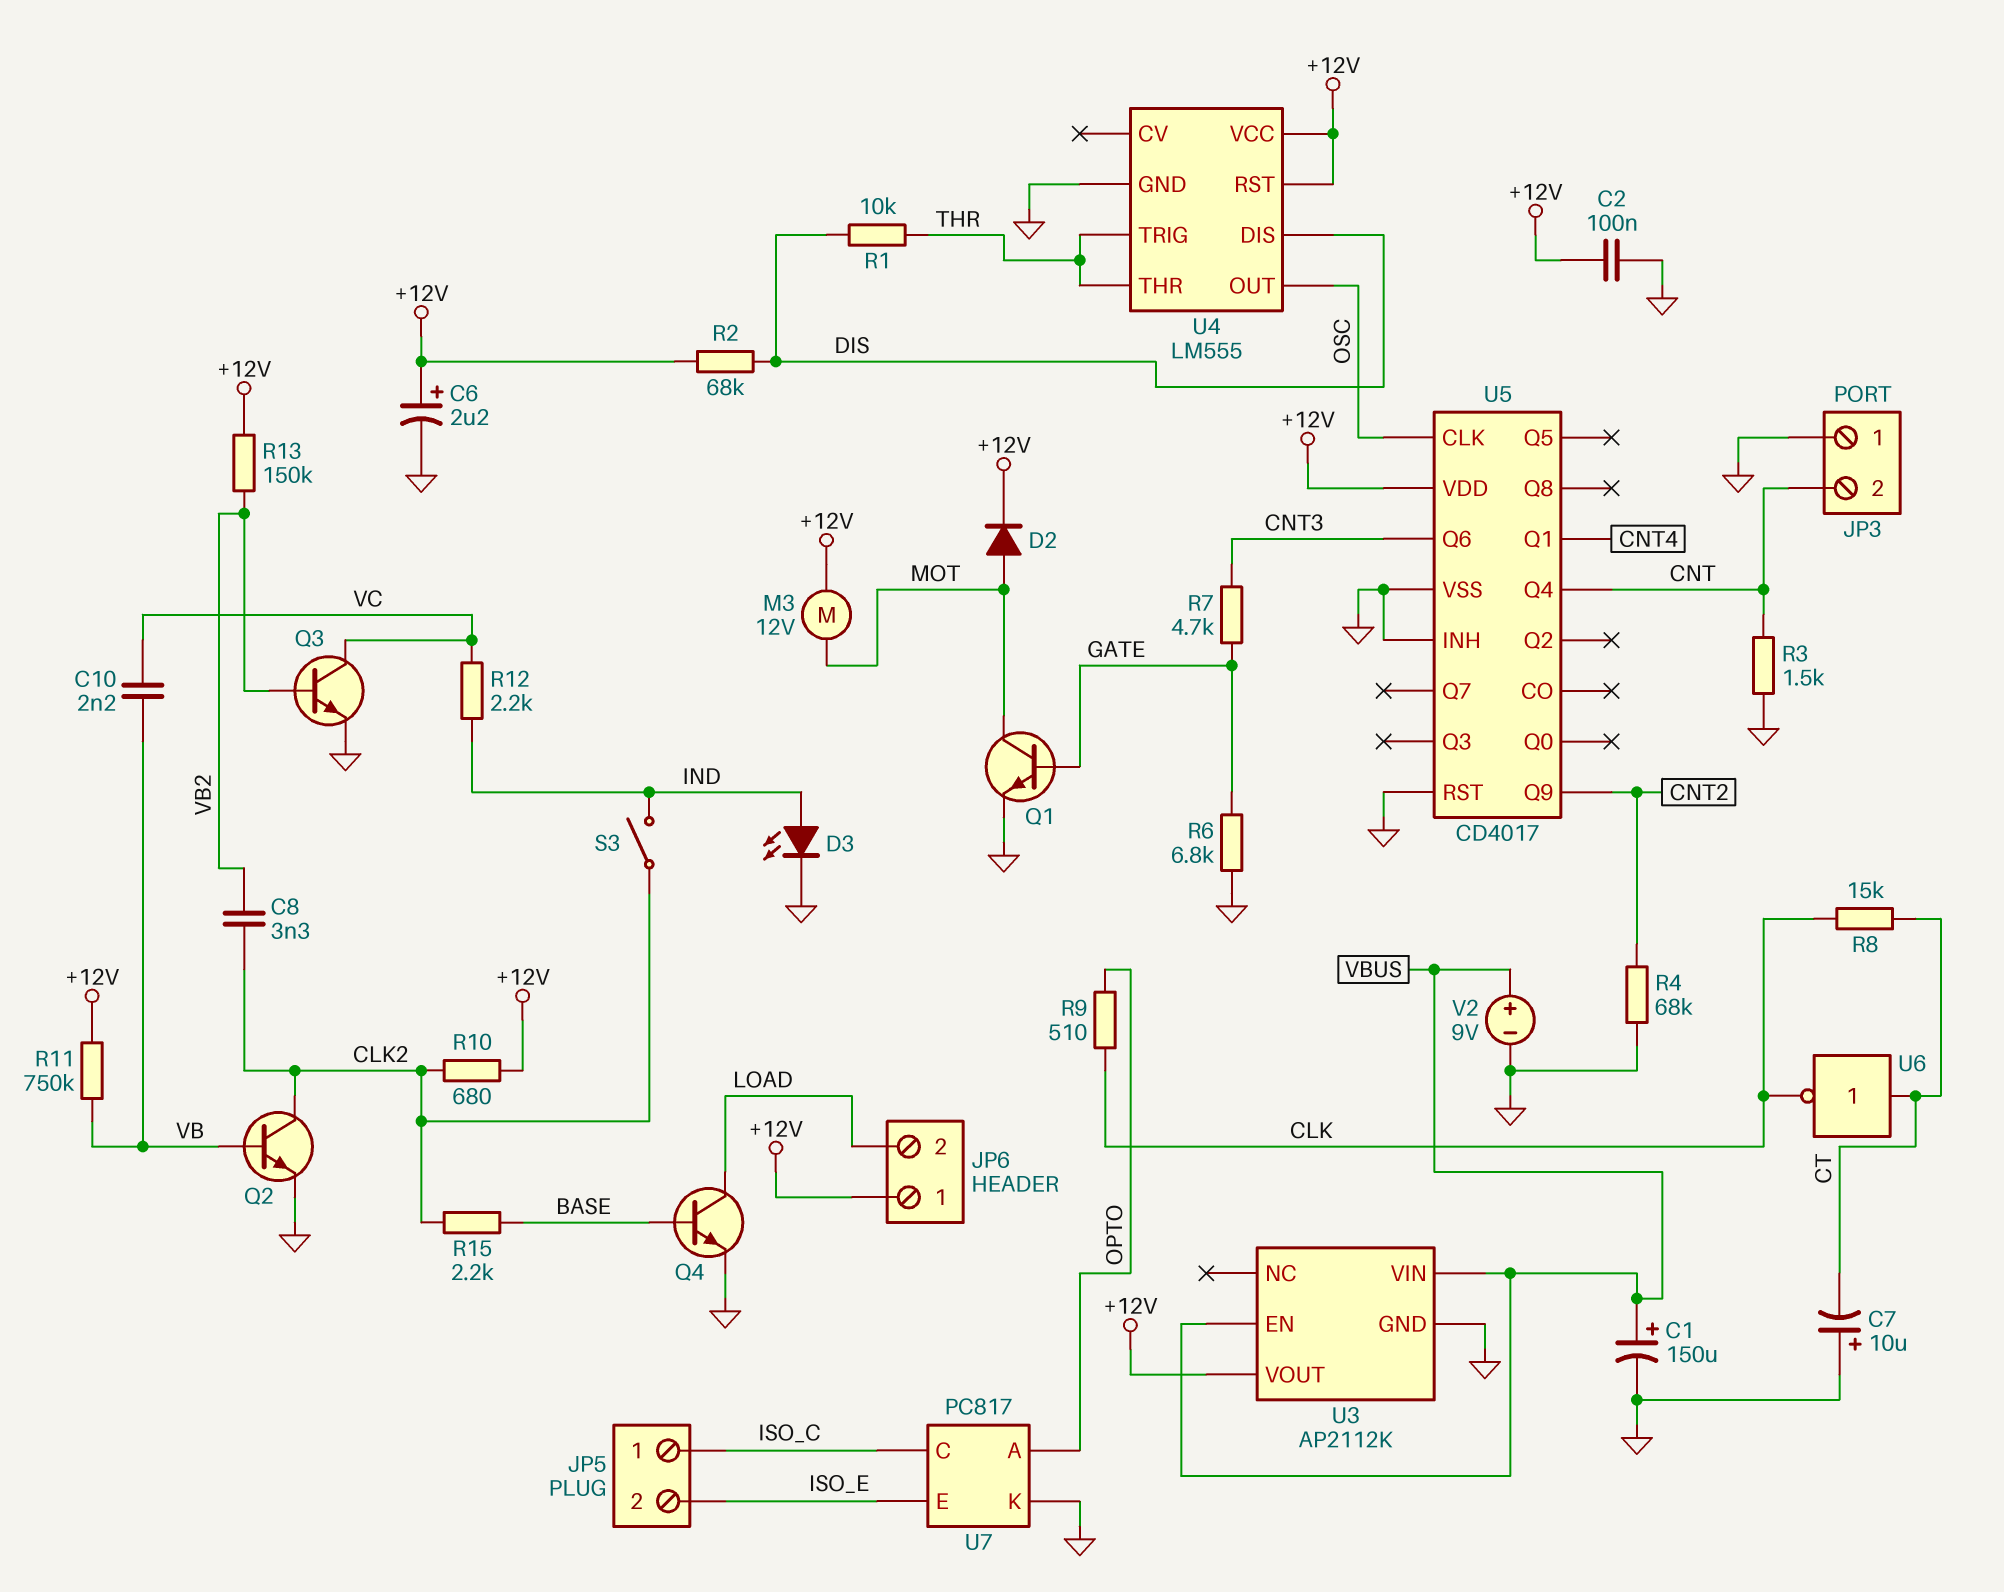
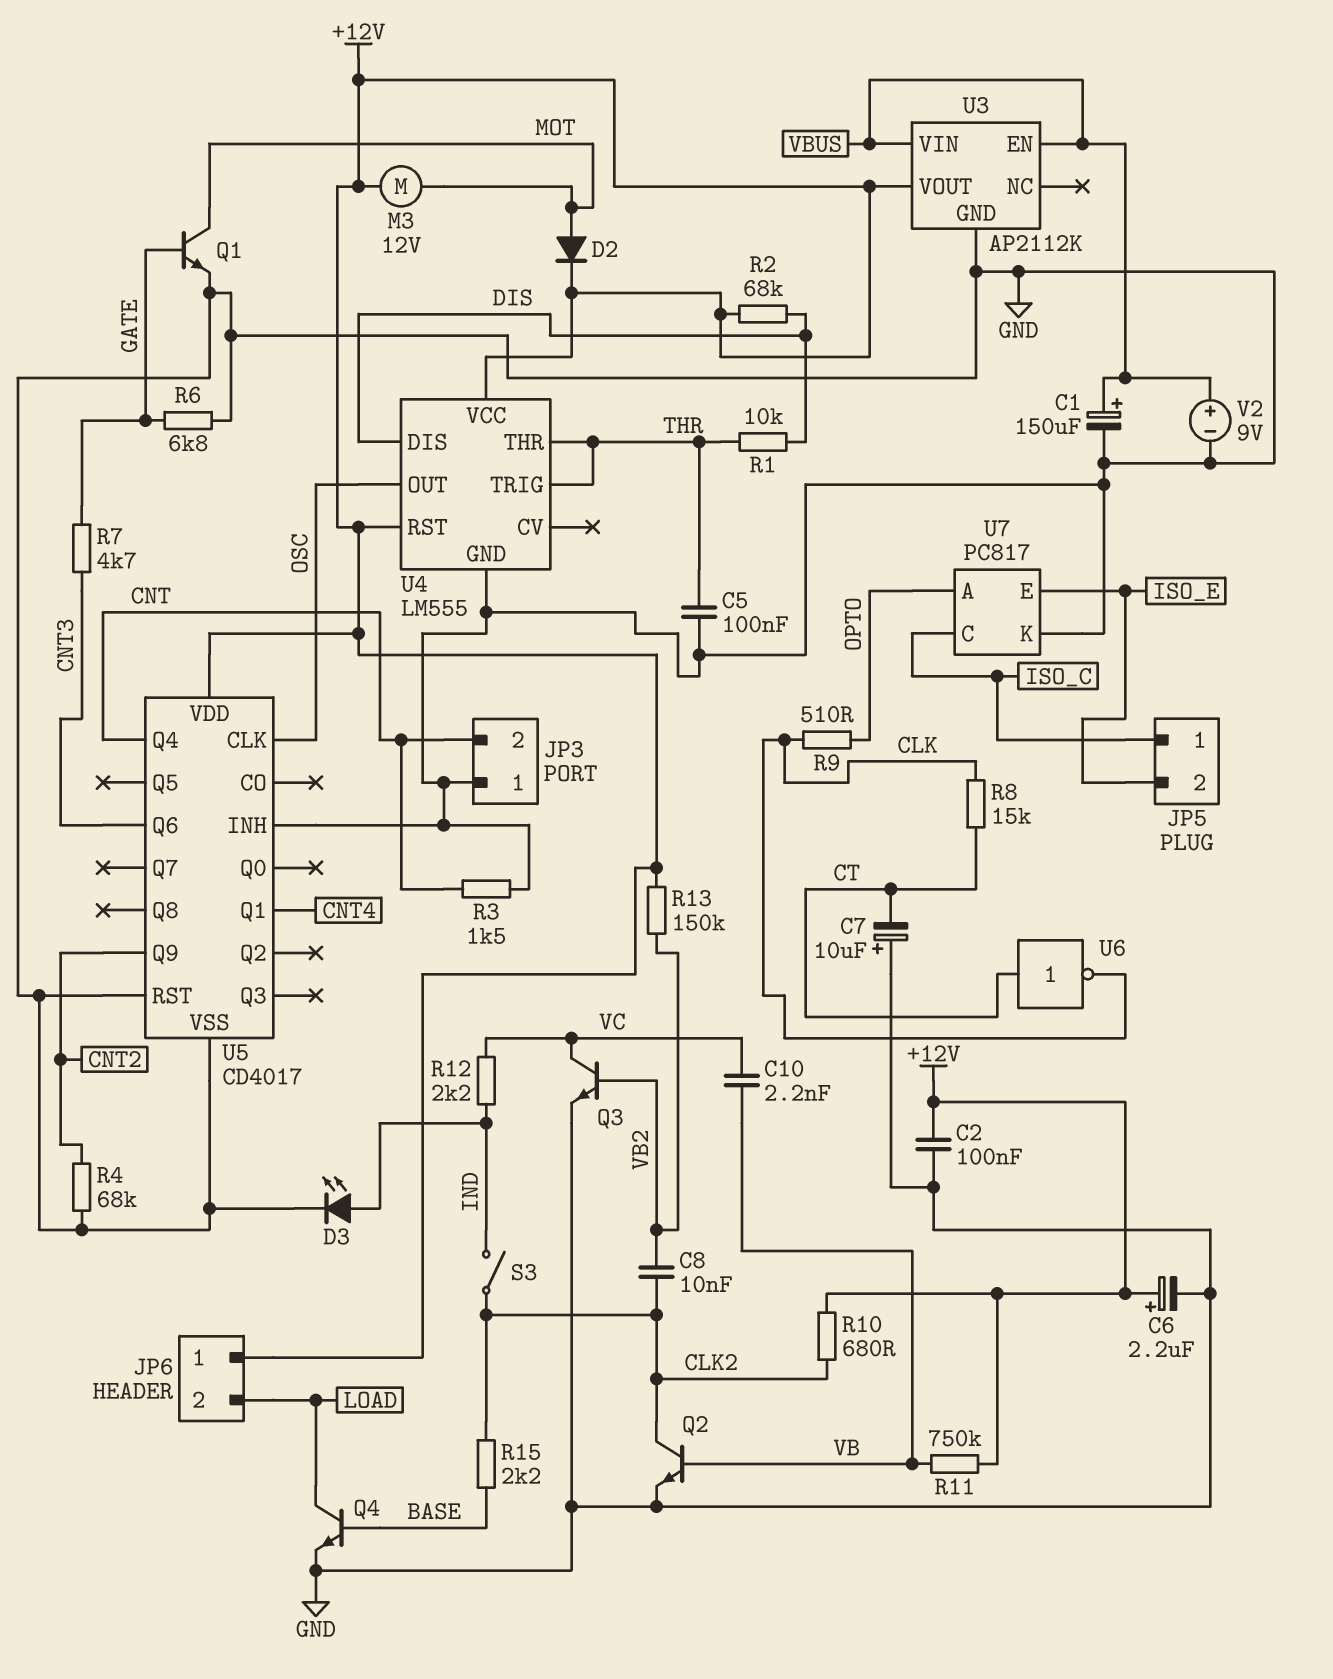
C5: none -> 100nF (GND, THR)
C8: 3.3nF (CLK2, VB2) -> 10nF (CLK2, VB2)

